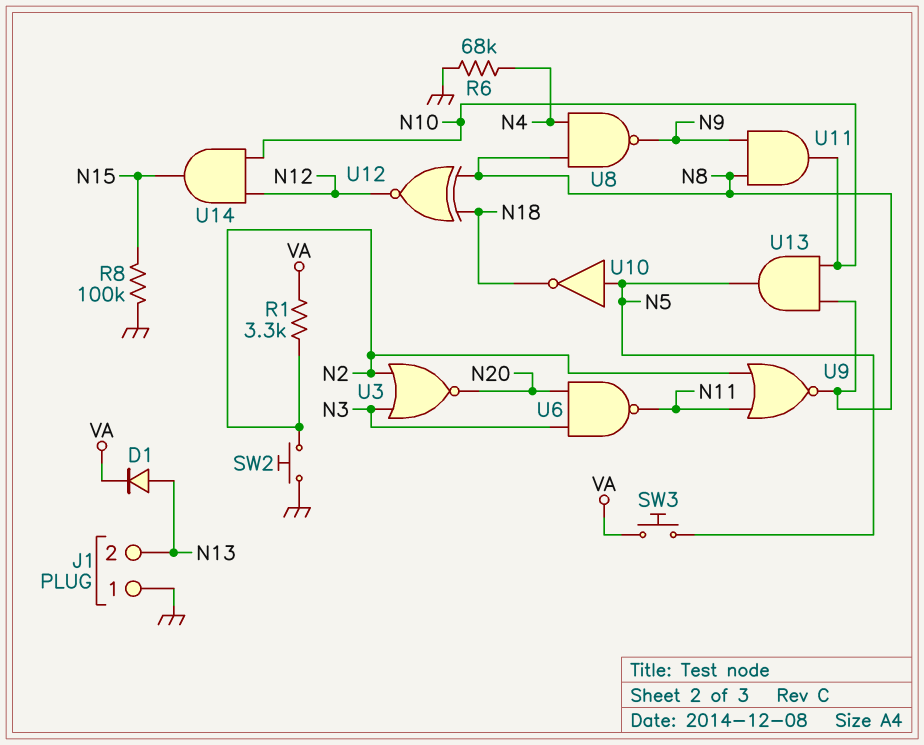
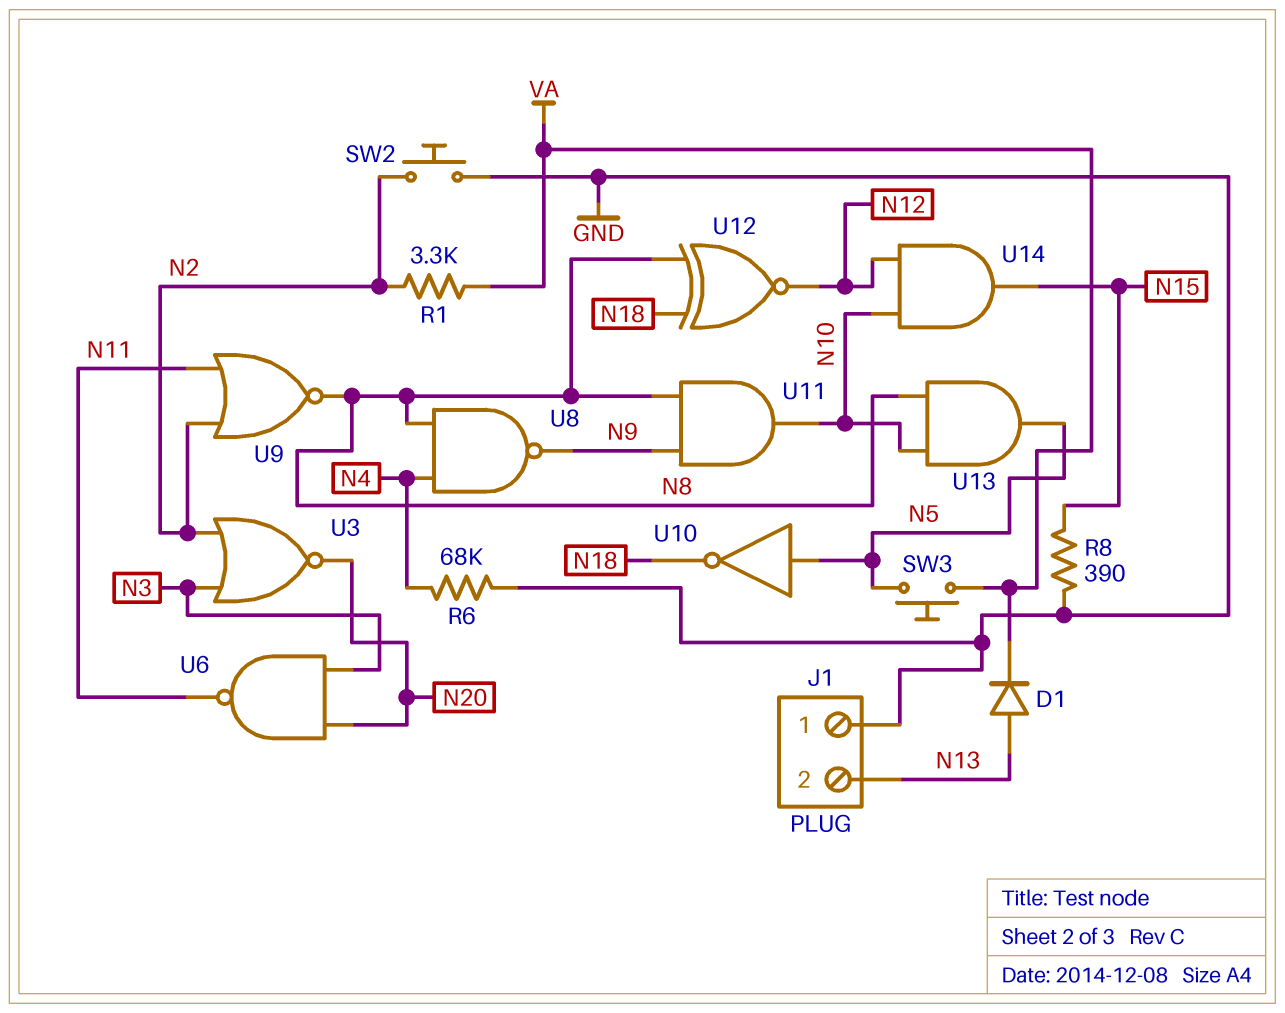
R8: 100k (GND, N15) -> 390 (GND, N15)

